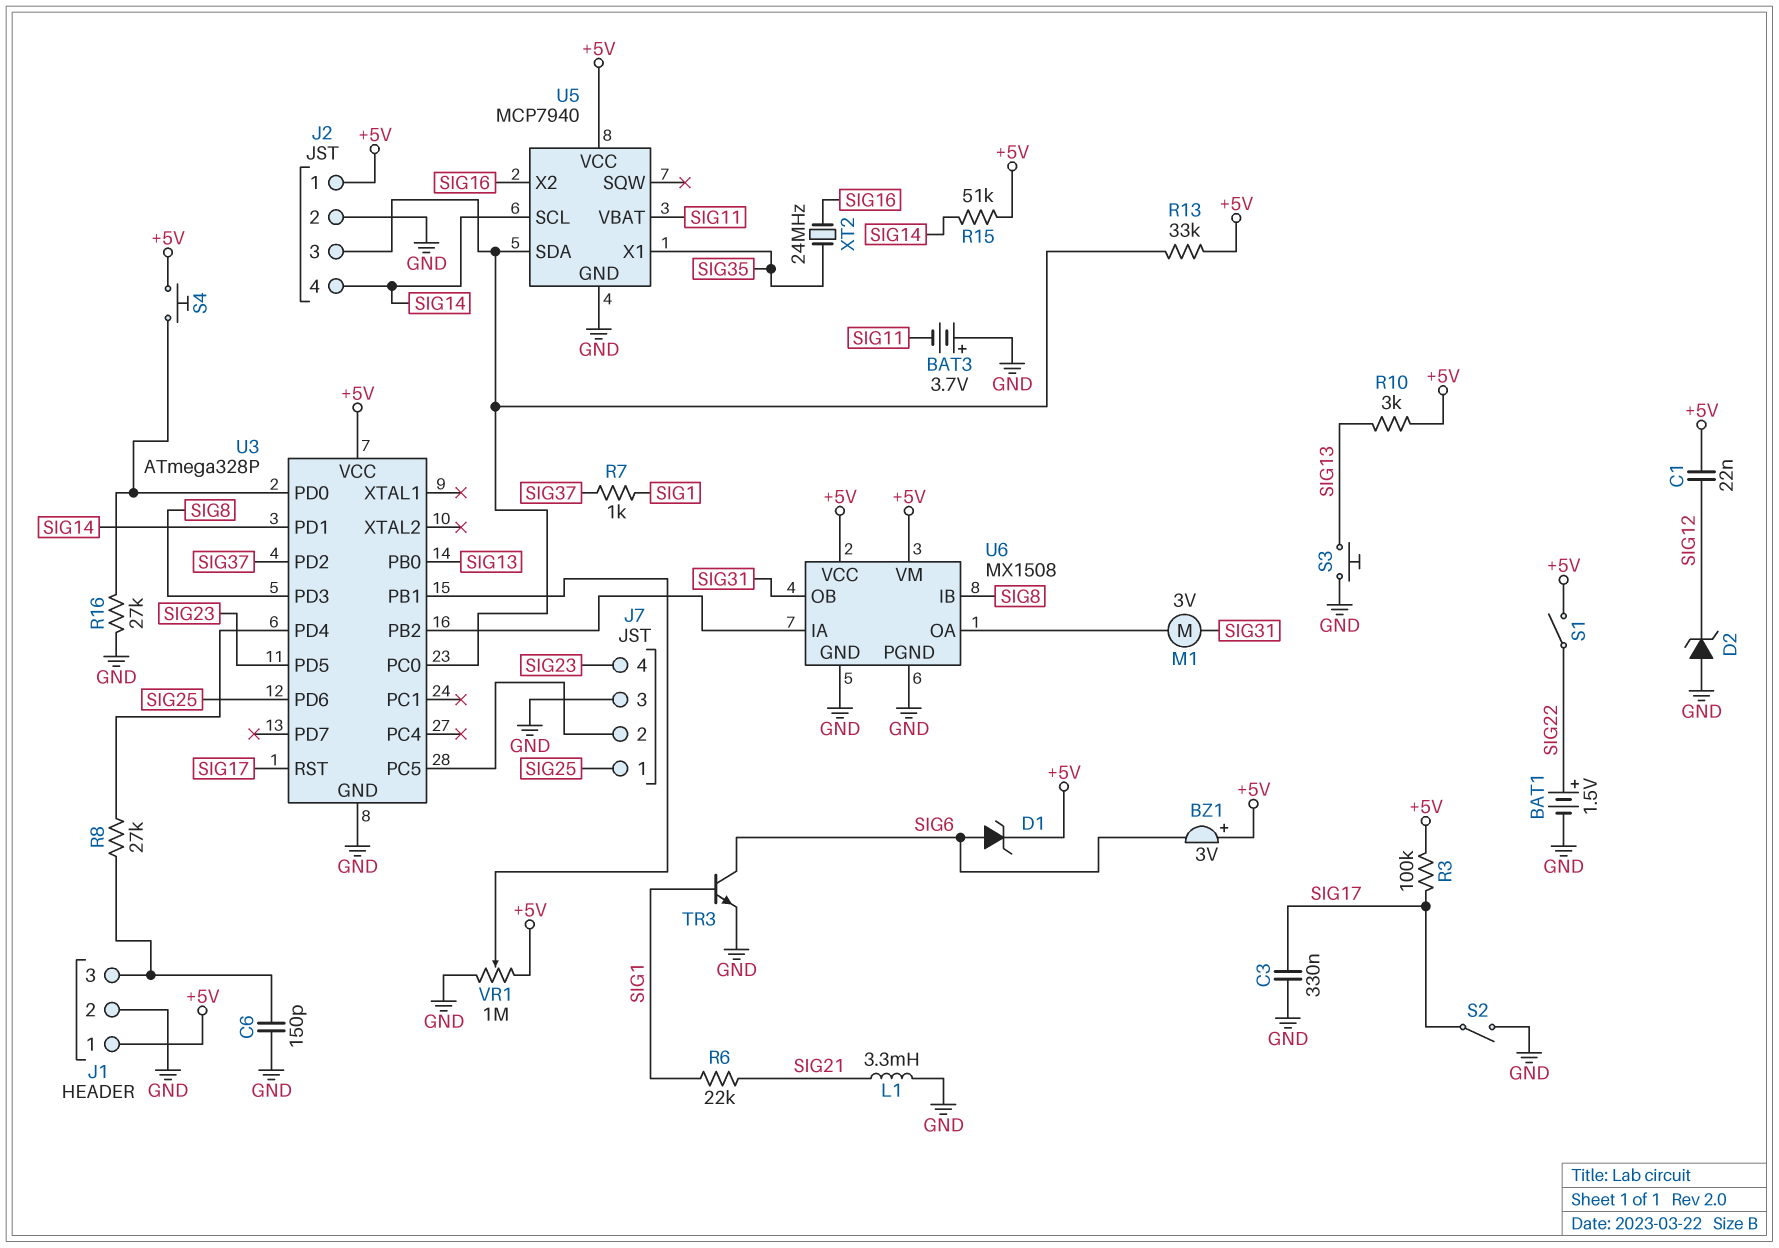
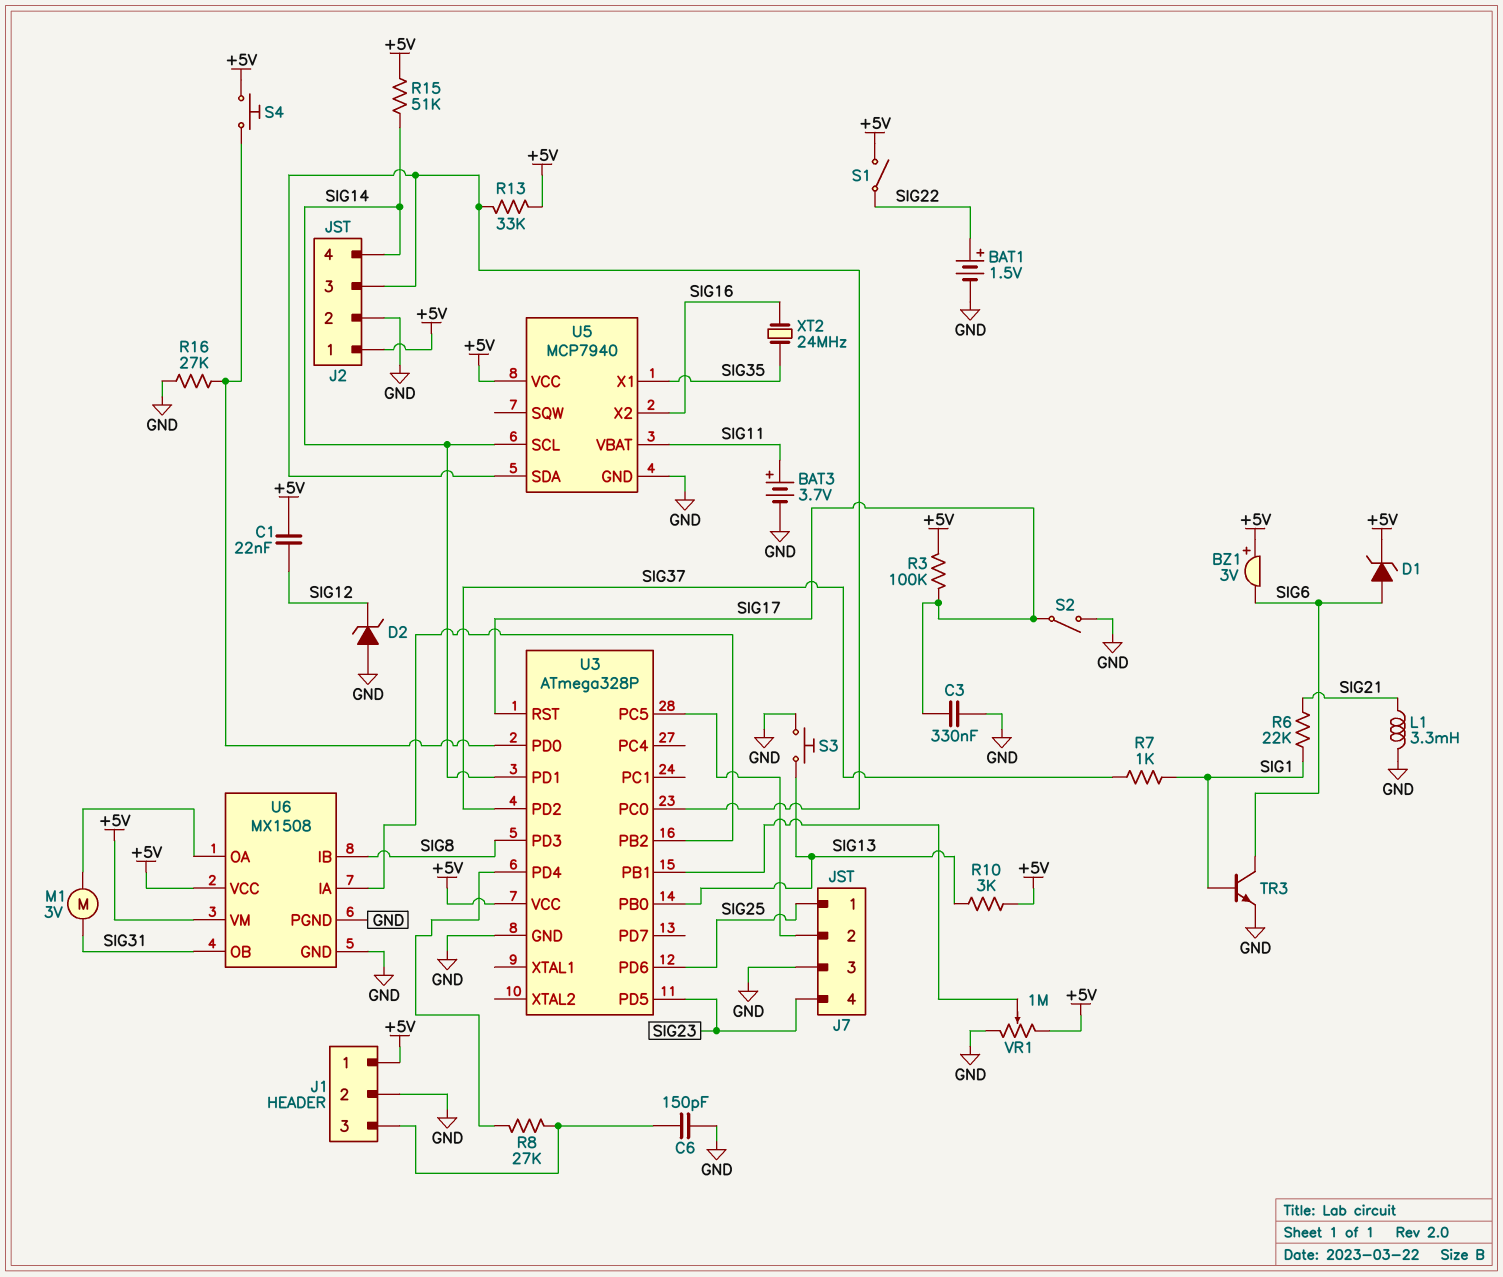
BAT3: 3.7V (plus GND, minus SIG11) -> 3.7V (plus SIG11, minus GND)

